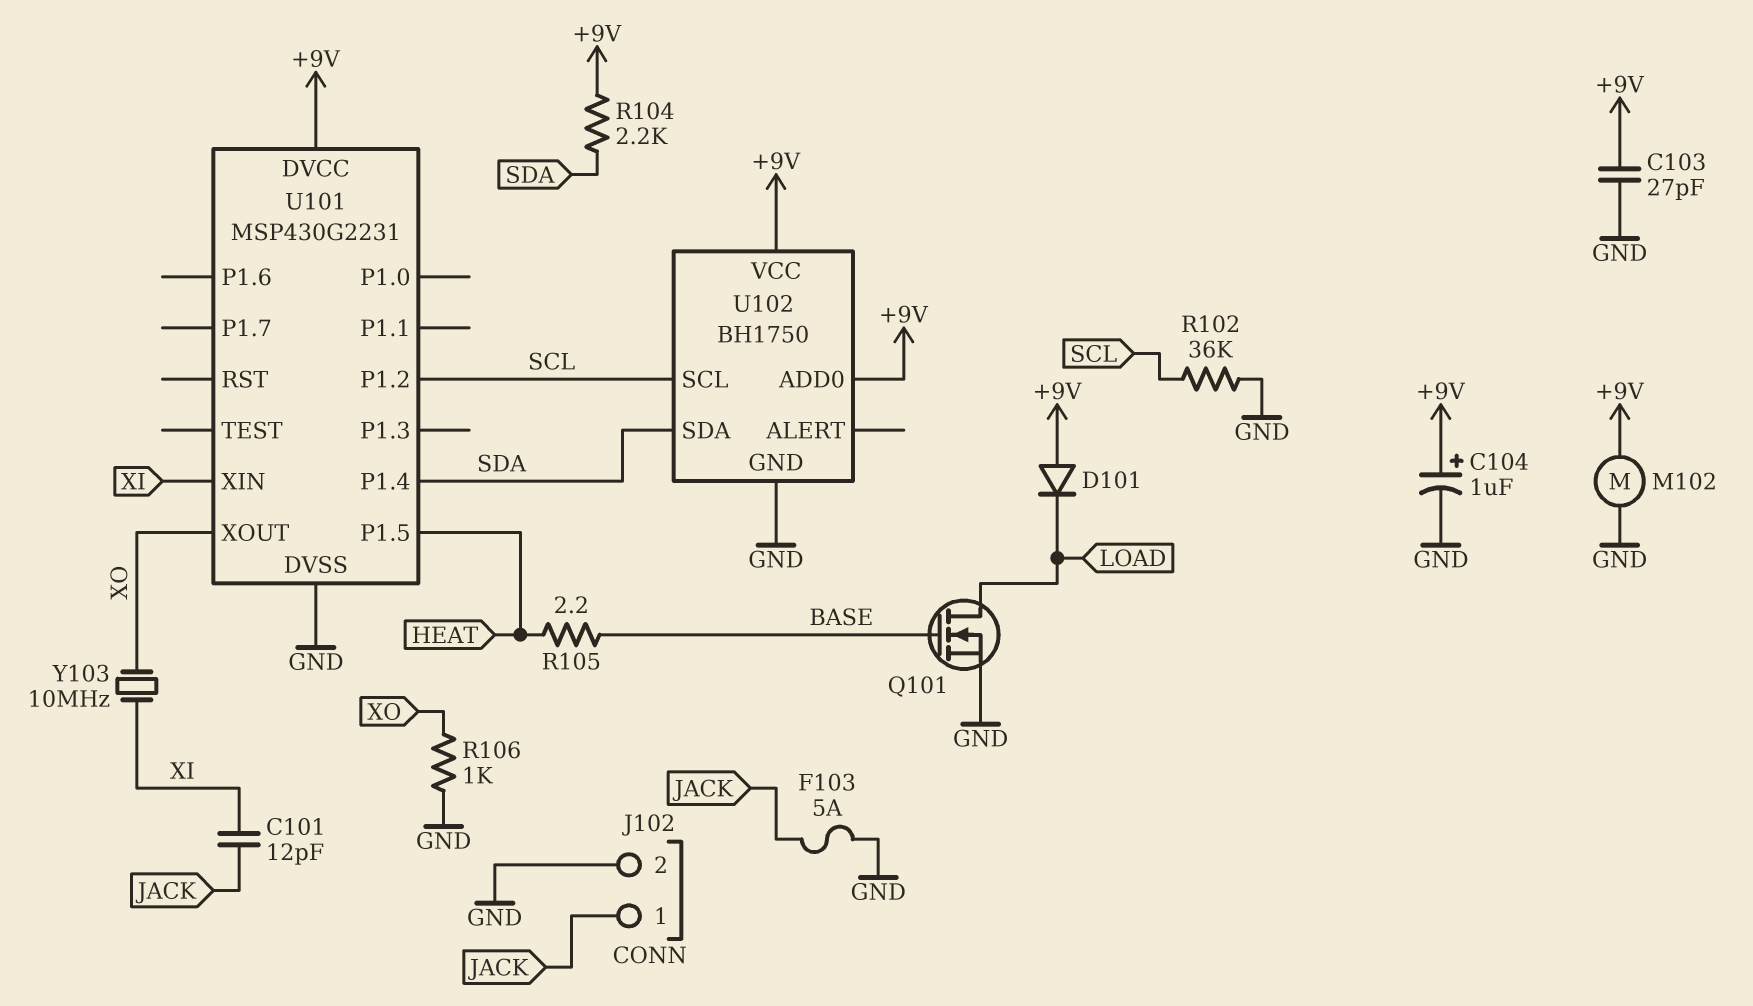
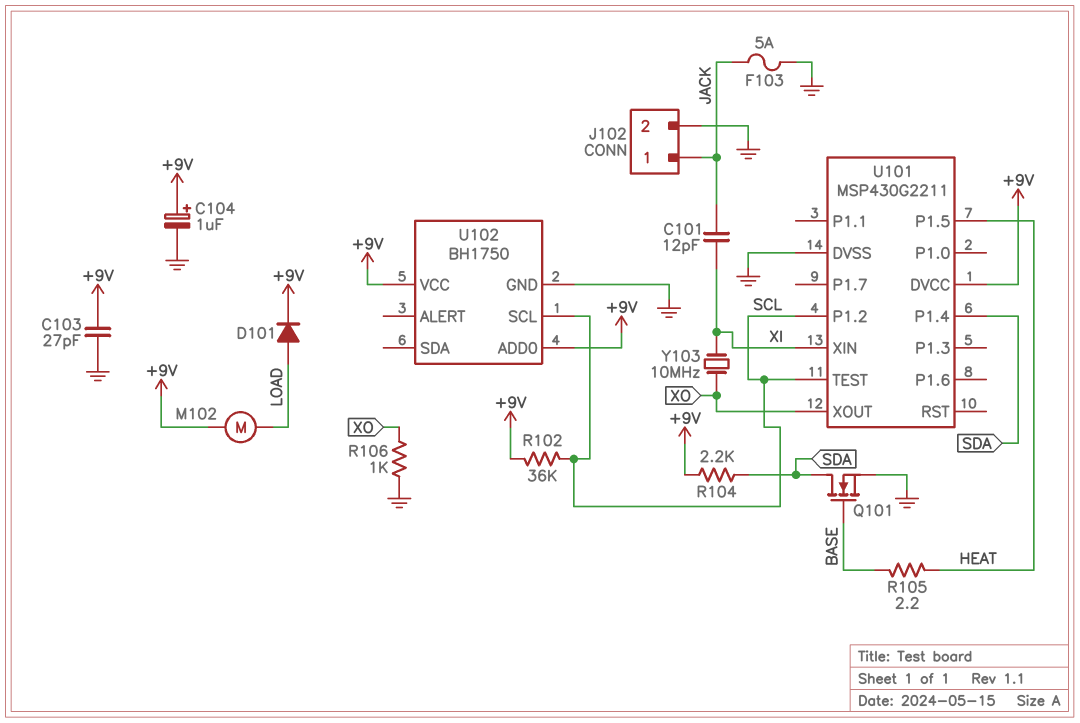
D101: diode (A +9V, K LOAD) -> diode (A LOAD, K +9V)
M102: motor (+9V, GND) -> motor (+9V, LOAD)
Q101: NMOS (G BASE, D LOAD, S GND) -> NMOS (G BASE, D SDA, S GND)
R102: 36k (GND, SCL) -> 36k (+9V, SCL)
U101: MSP430G2231 -> MSP430G2211
U101 pin TEST: none -> SCL
U102 pin SDA: SDA -> none

